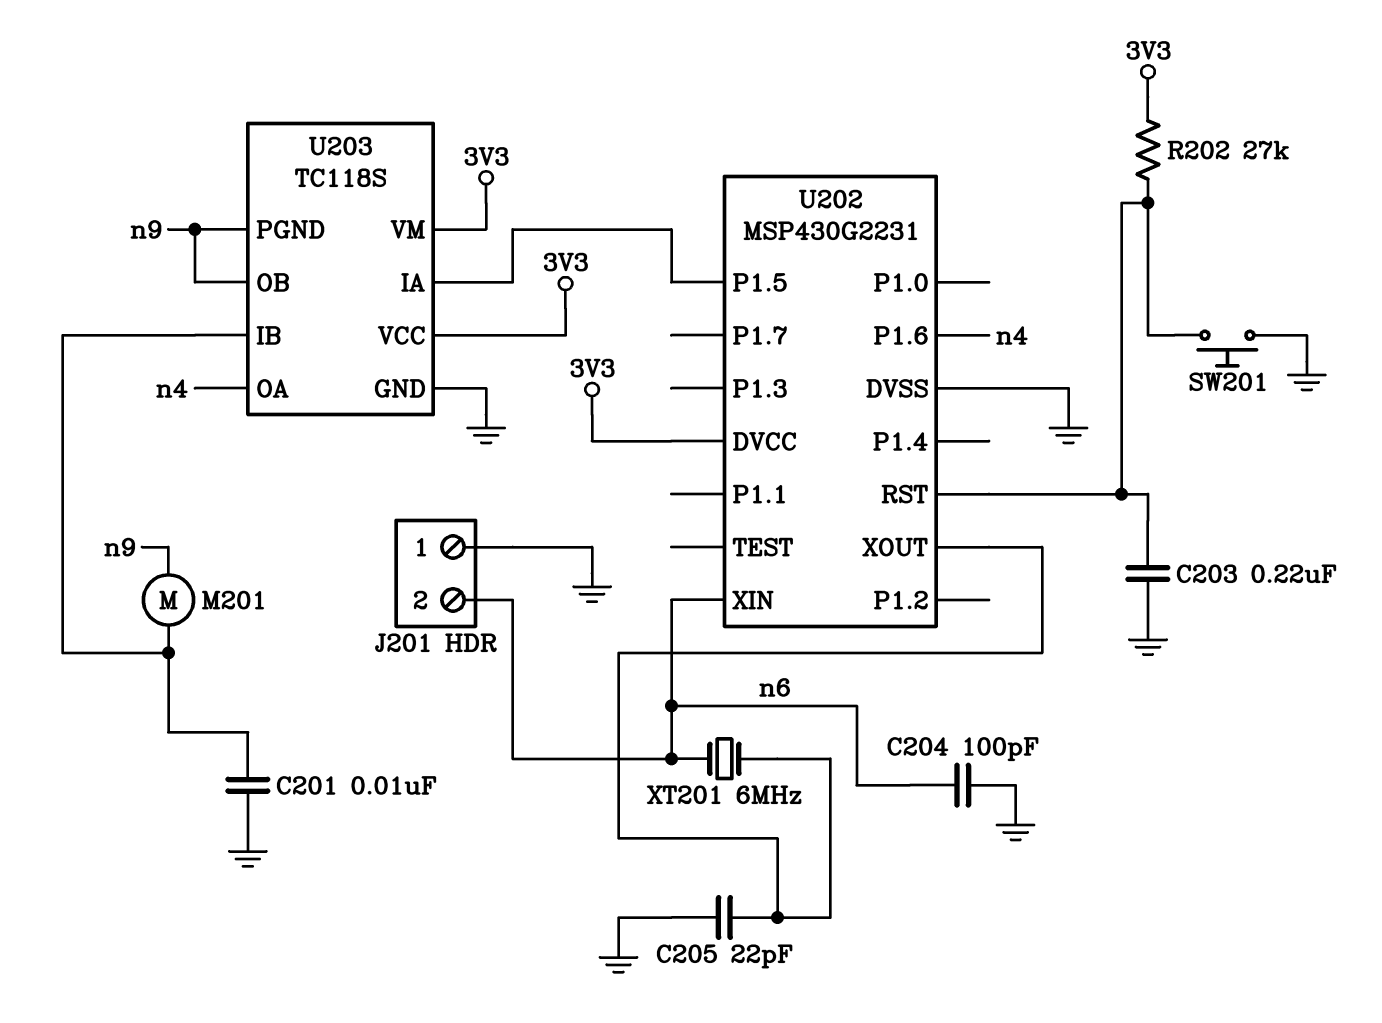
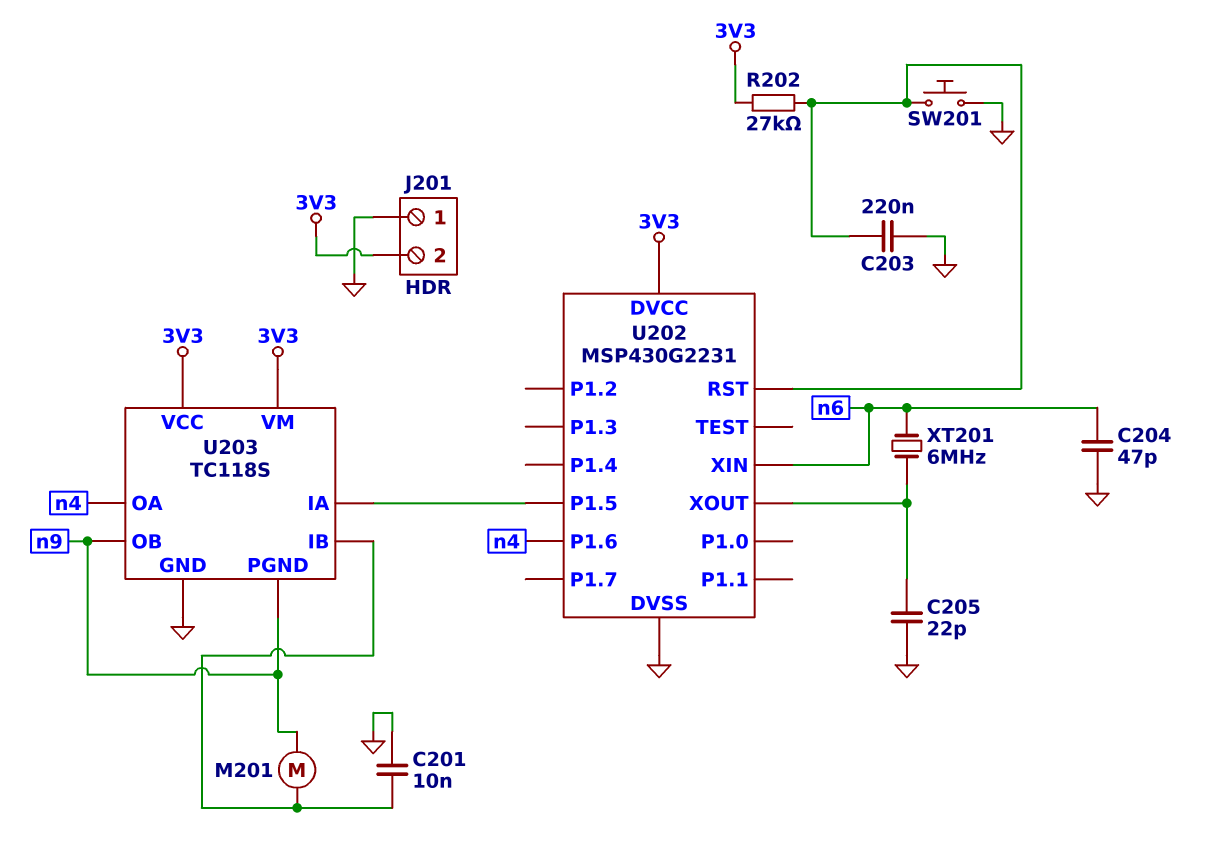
C204: 100pF (GND, n6) -> 47pF (GND, n6)
J201 pin 2: n6 -> 3V3

